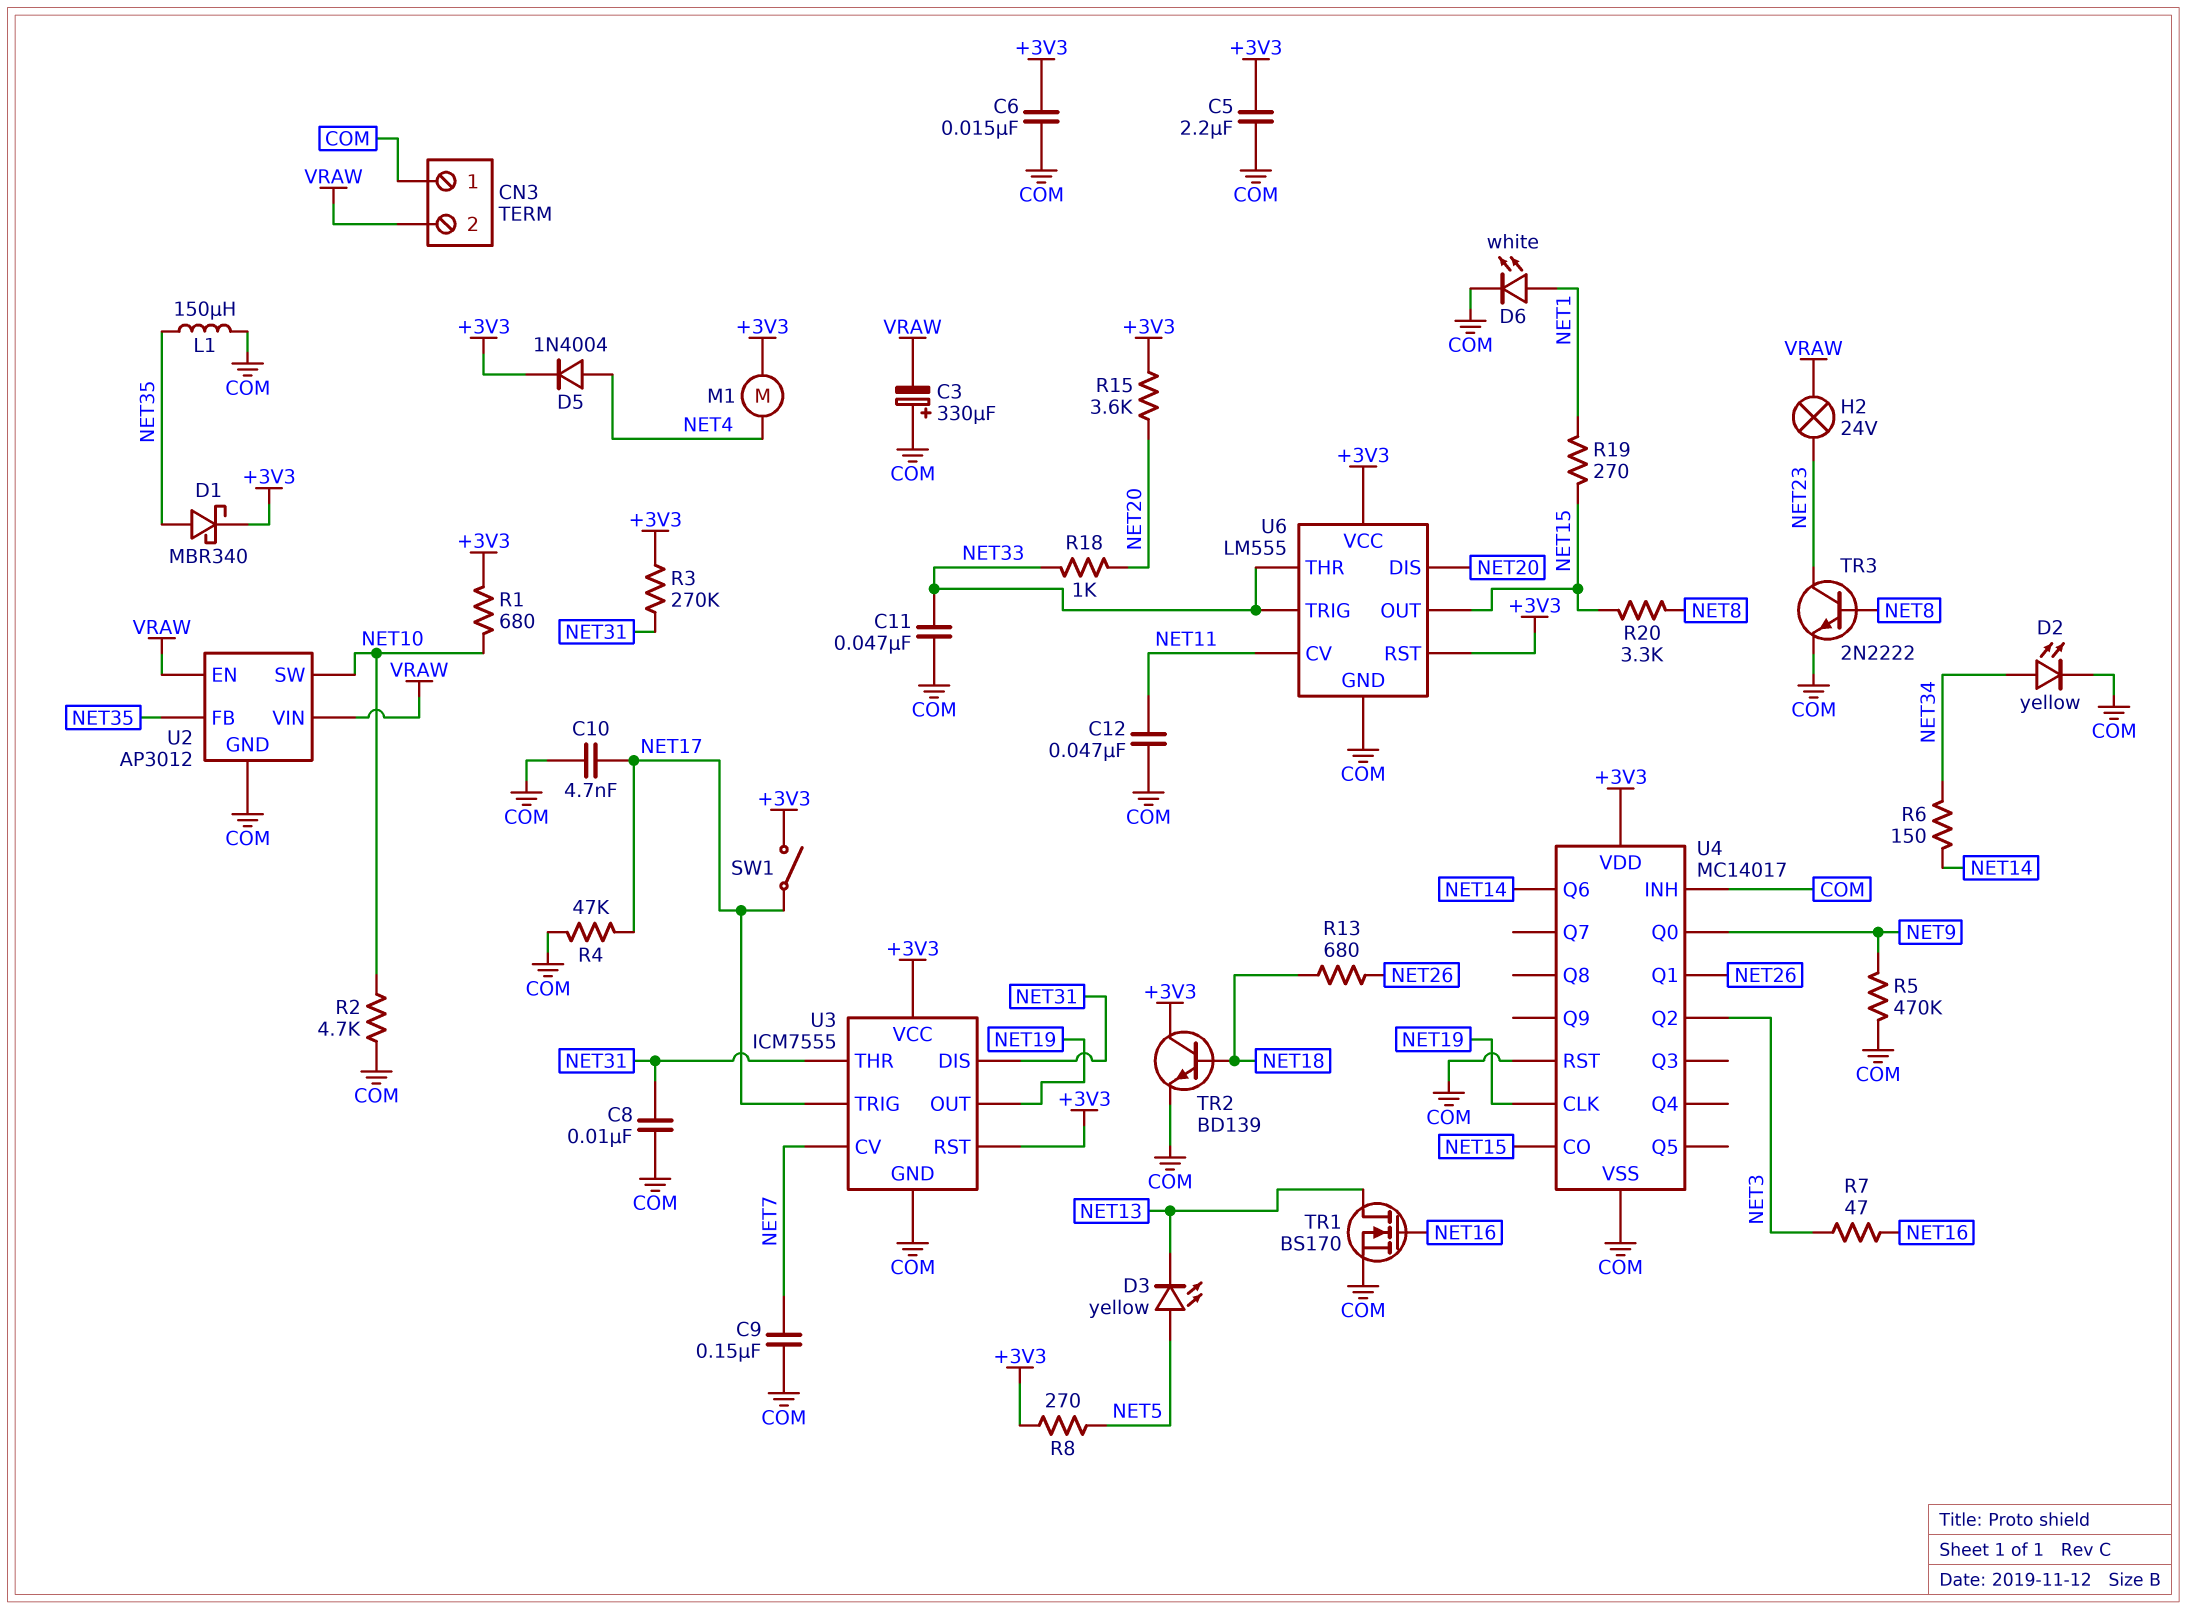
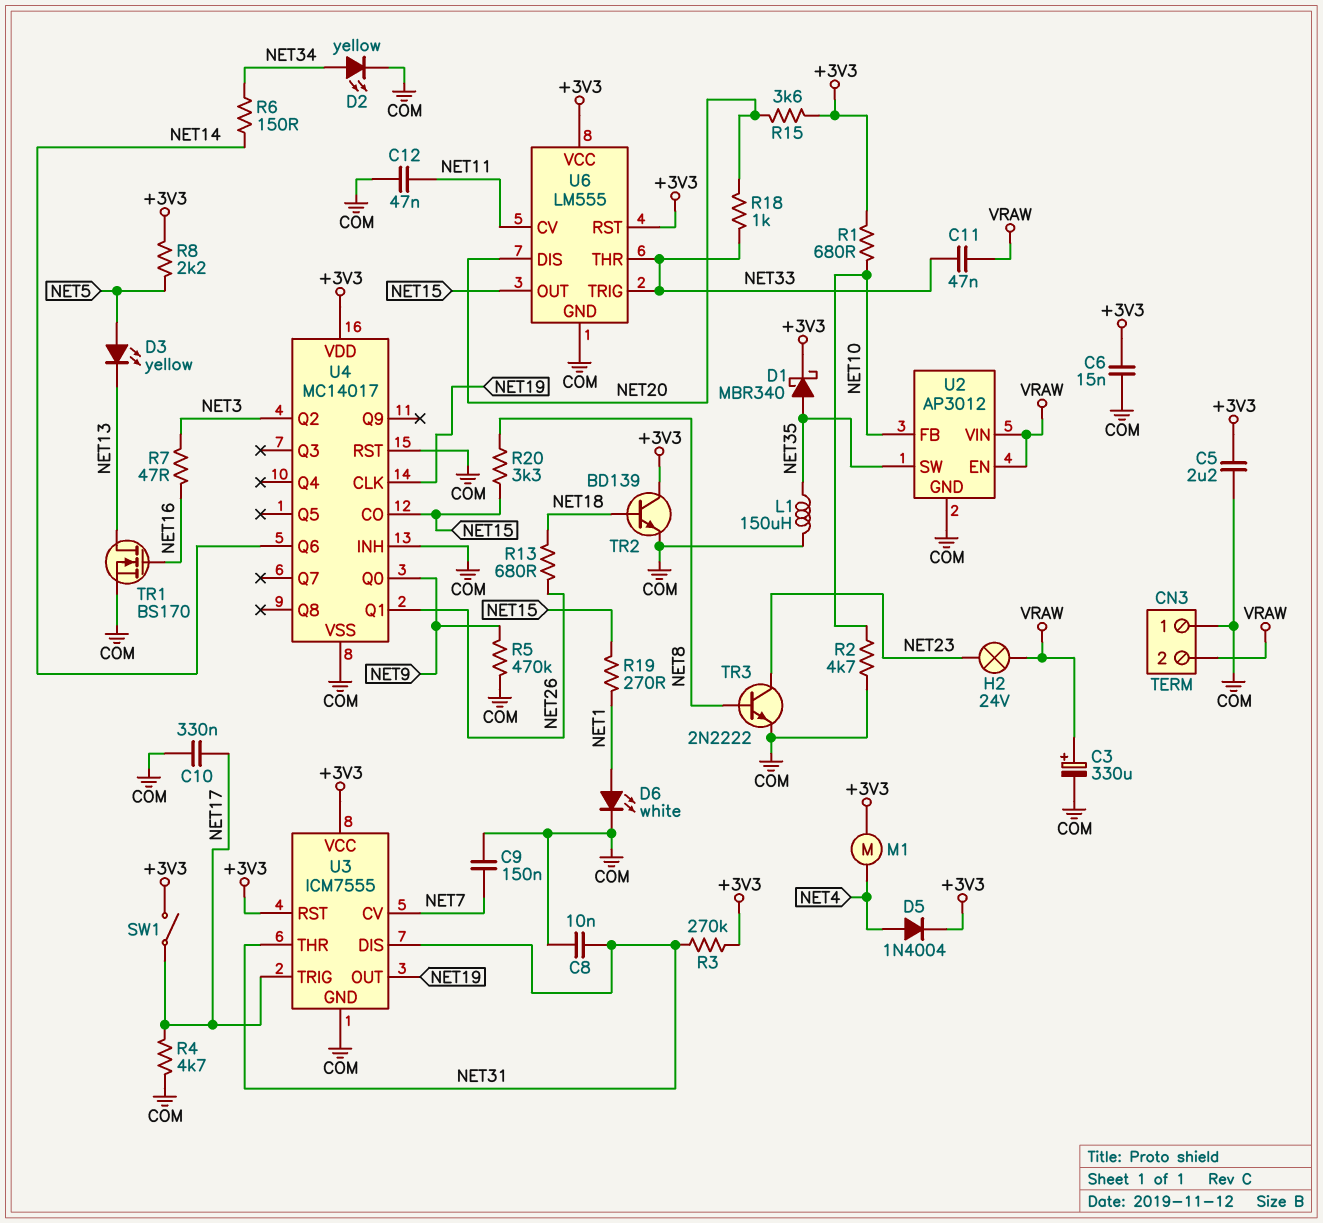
C3: 330uF (plus COM, minus VRAW) -> 330uF (plus VRAW, minus COM)
C10: 4.7nF (COM, NET17) -> 330nF (COM, NET17)
C11: 47nF (COM, NET33) -> 47nF (NET33, VRAW)
R4: 47k (COM, NET17) -> 4.7k (COM, NET17)
R8: 270 (+3V3, NET5) -> 2.2k (+3V3, NET5)
U2 pin FB: NET35 -> NET10
U2 pin SW: NET10 -> NET35

